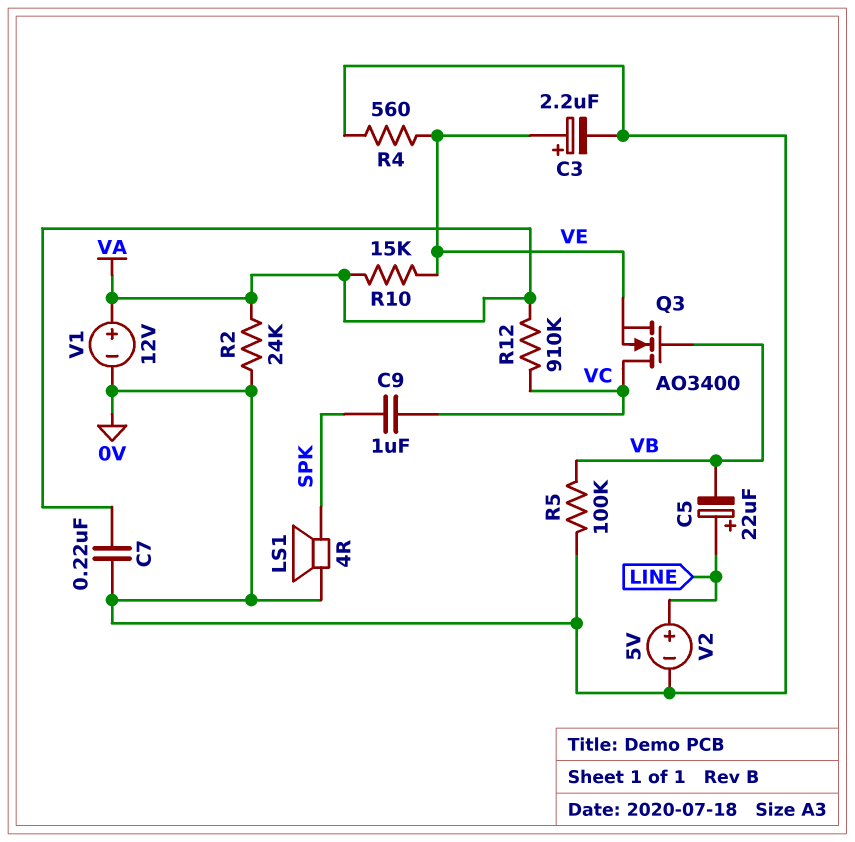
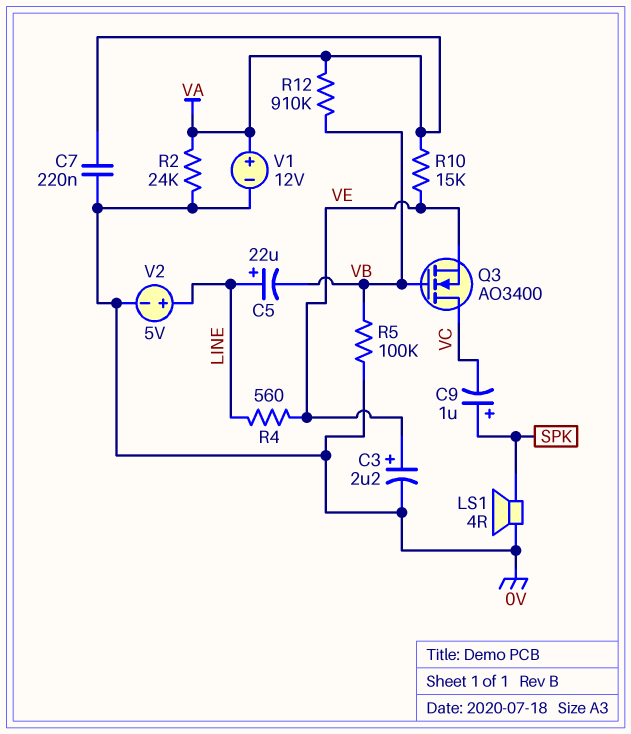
C9: 1uF (SPK, VC) -> 1uF (plus SPK, minus VC)
R4: 560 (0V, VE) -> 560 (LINE, VE)
R12: 910k (VA, VC) -> 910k (VA, VB)

